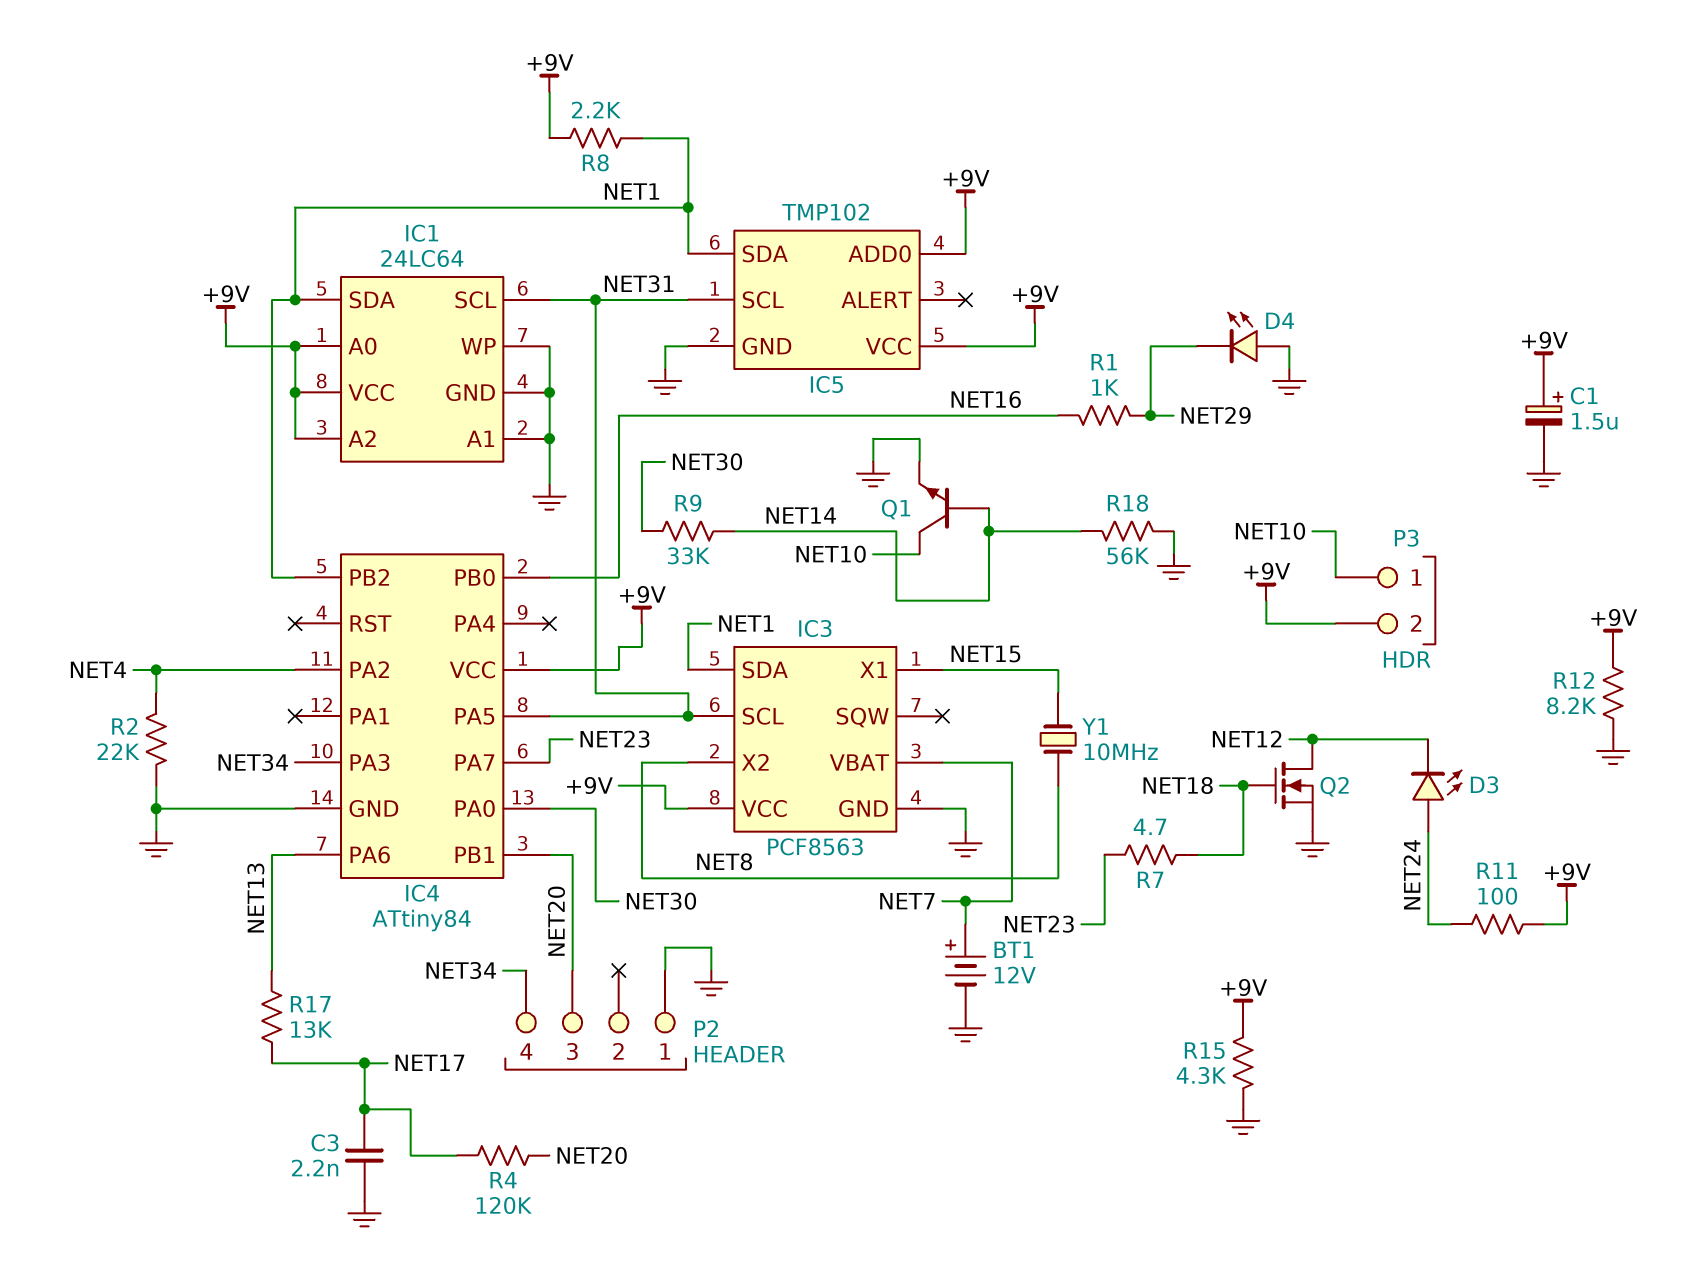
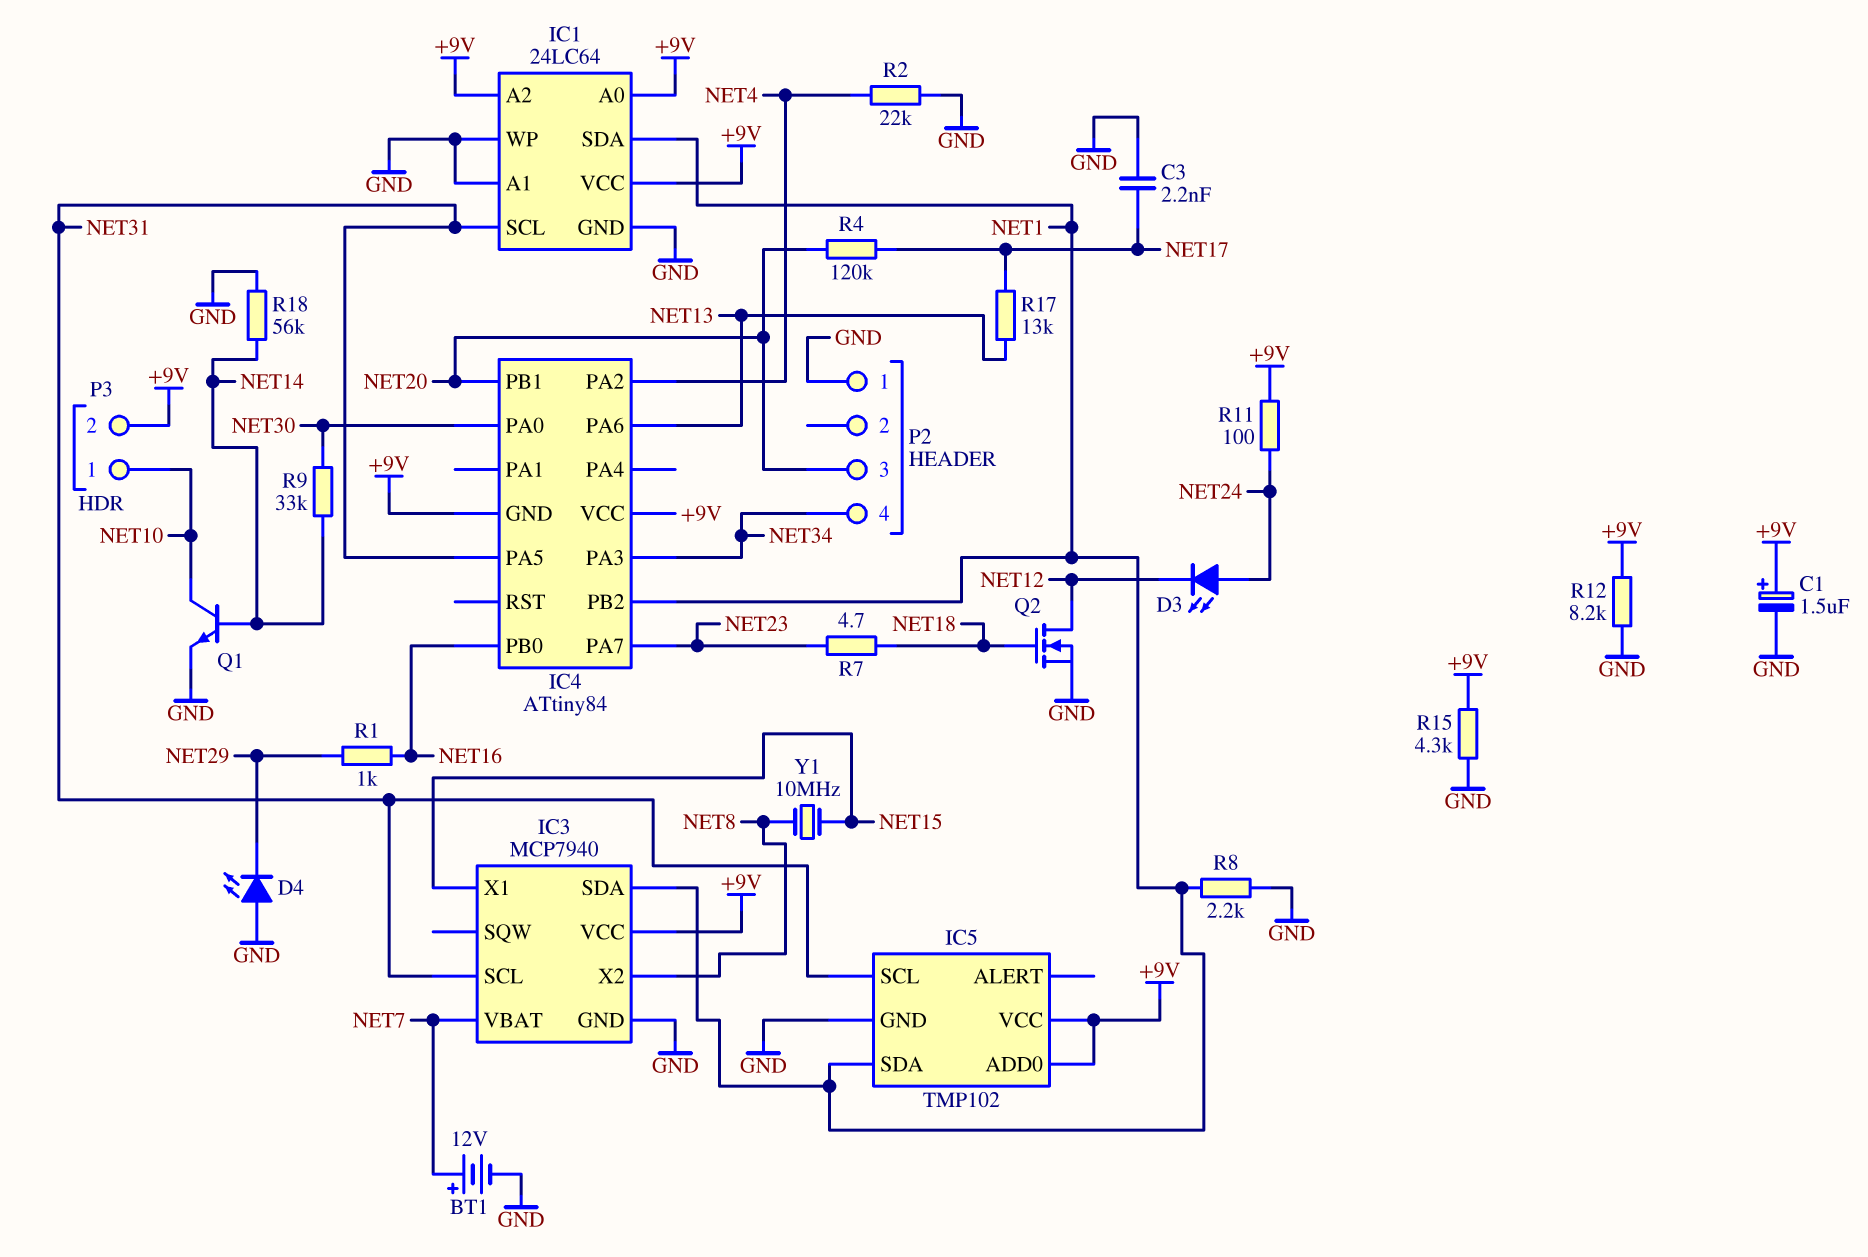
IC3: PCF8563 -> MCP7940
IC4 pin GND: GND -> +9V
R8: 2.2k (+9V, NET1) -> 2.2k (GND, NET1)

